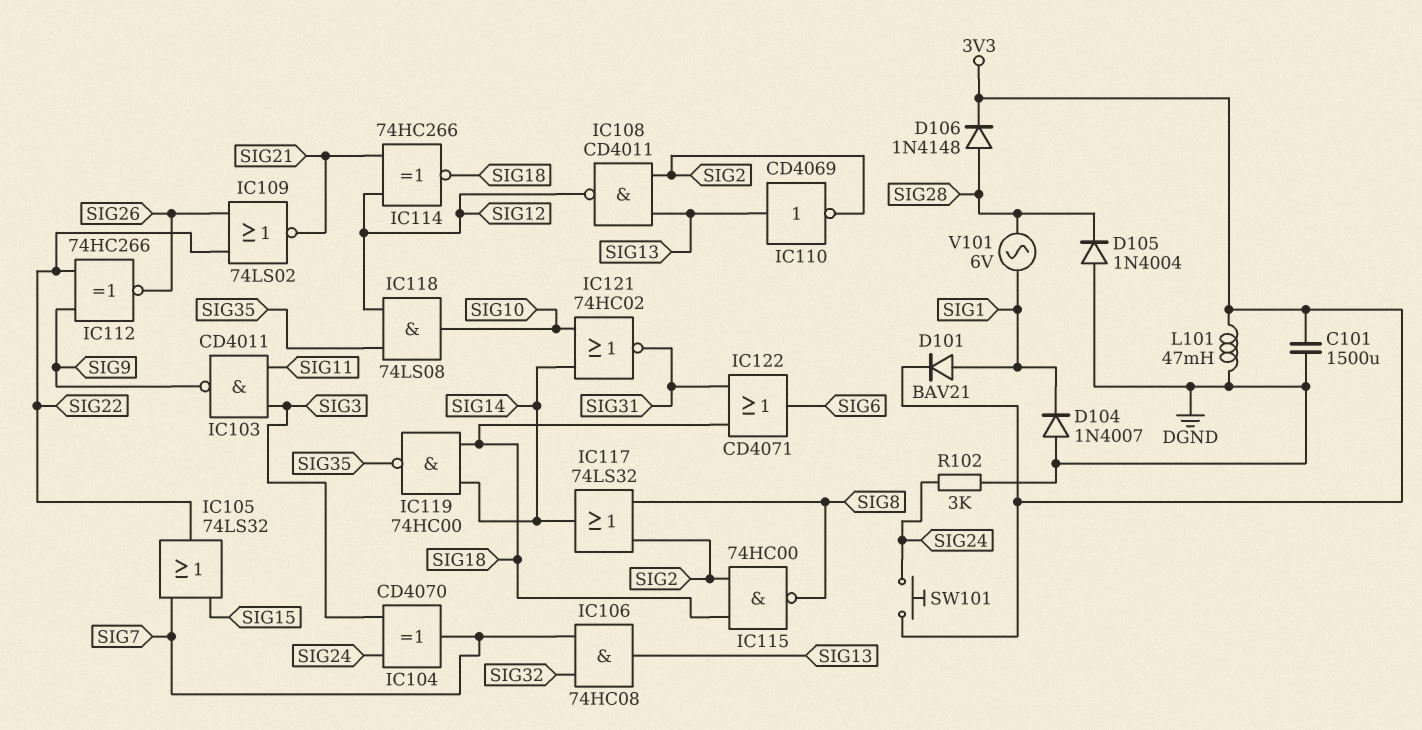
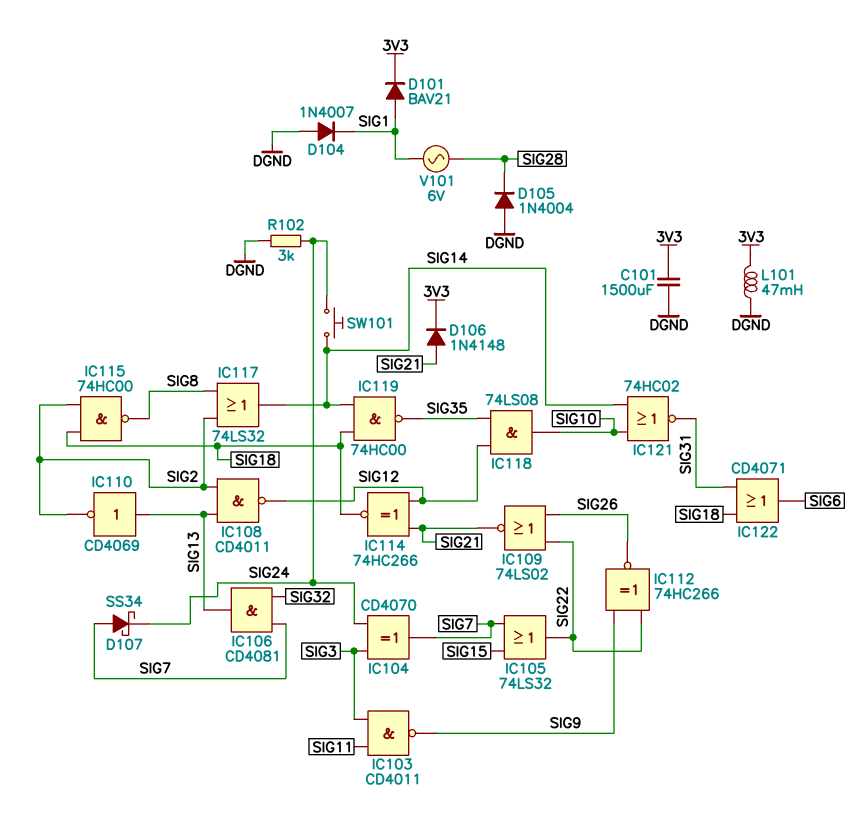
D106: diode 1N4148 (A SIG28, K 3V3) -> diode 1N4148 (A SIG21, K 3V3)
D107: none -> schottky SS34 (A SIG7, K SIG24)
IC106: AND 74HC08 (in SIG7, in SIG32, out SIG13) -> AND CD4081 (in SIG7, in SIG32, out SIG13)
SW101: button (3V3, SIG24) -> button (SIG14, SIG24)

